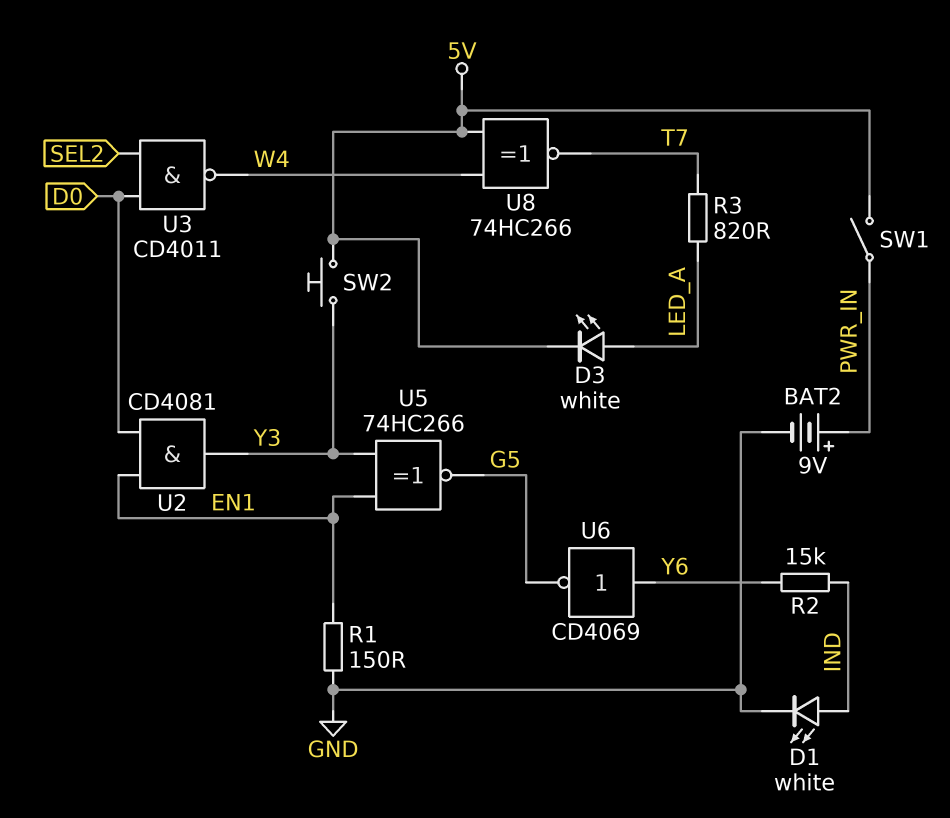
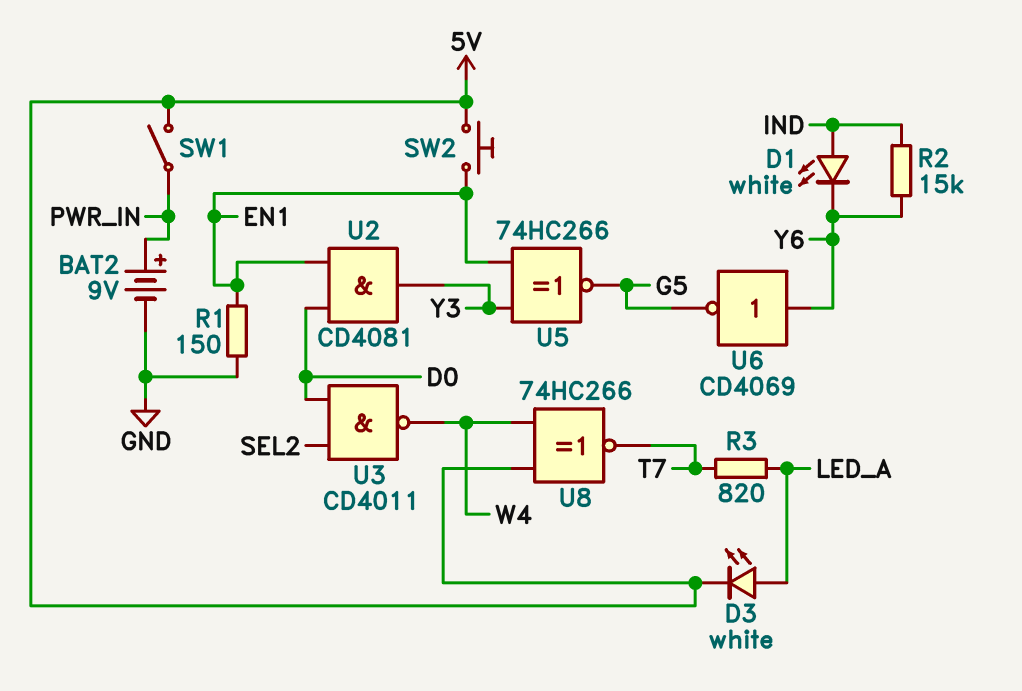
D1: LED white (A IND, K GND) -> LED white (A IND, K Y6)
SW2: button (5V, Y3) -> button (5V, EN1)

